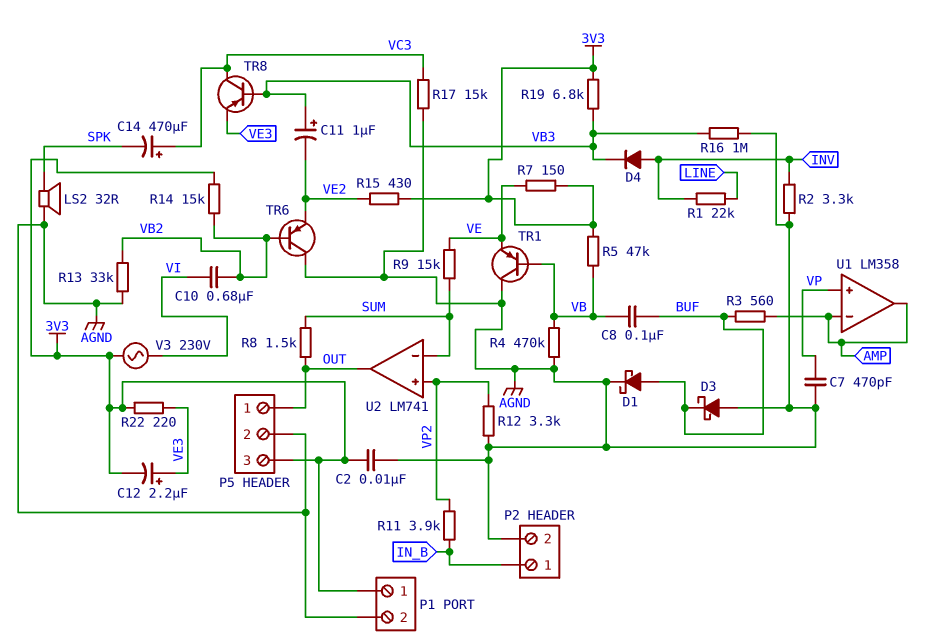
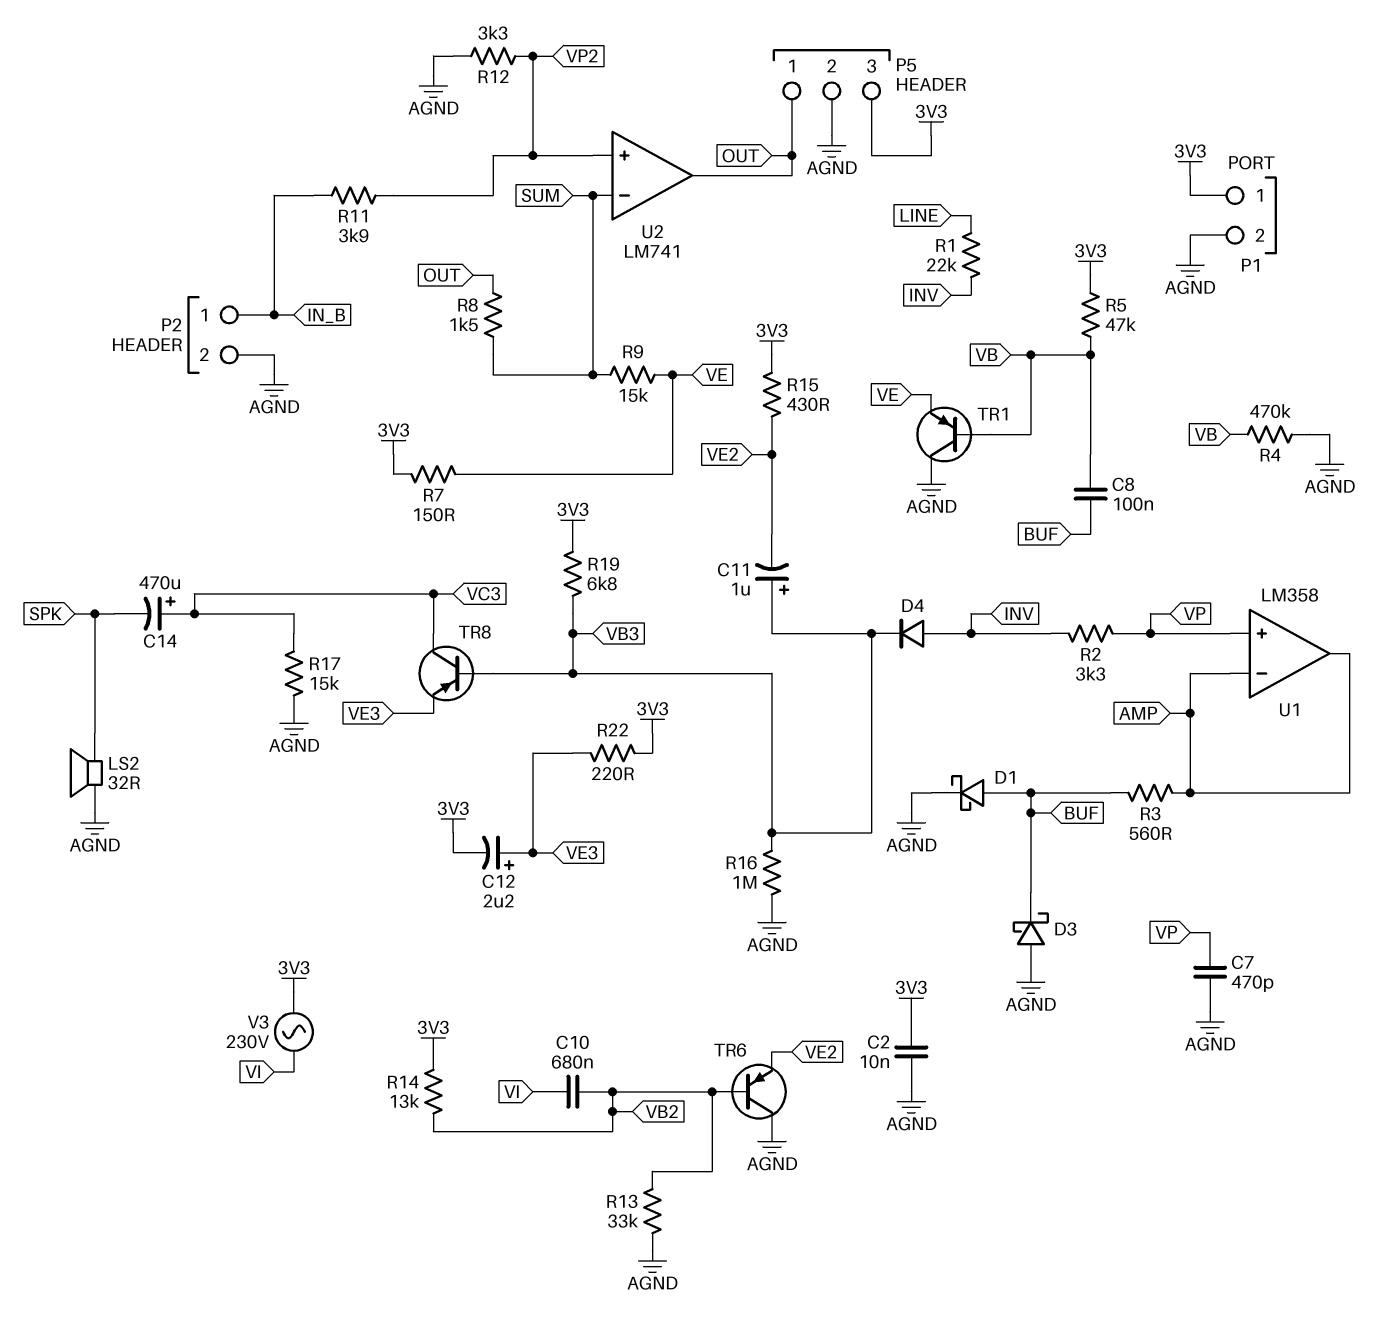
R2: 3.3k (AGND, INV) -> 3.3k (INV, VP)
R14: 15k (3V3, VB2) -> 13k (3V3, VB2)

